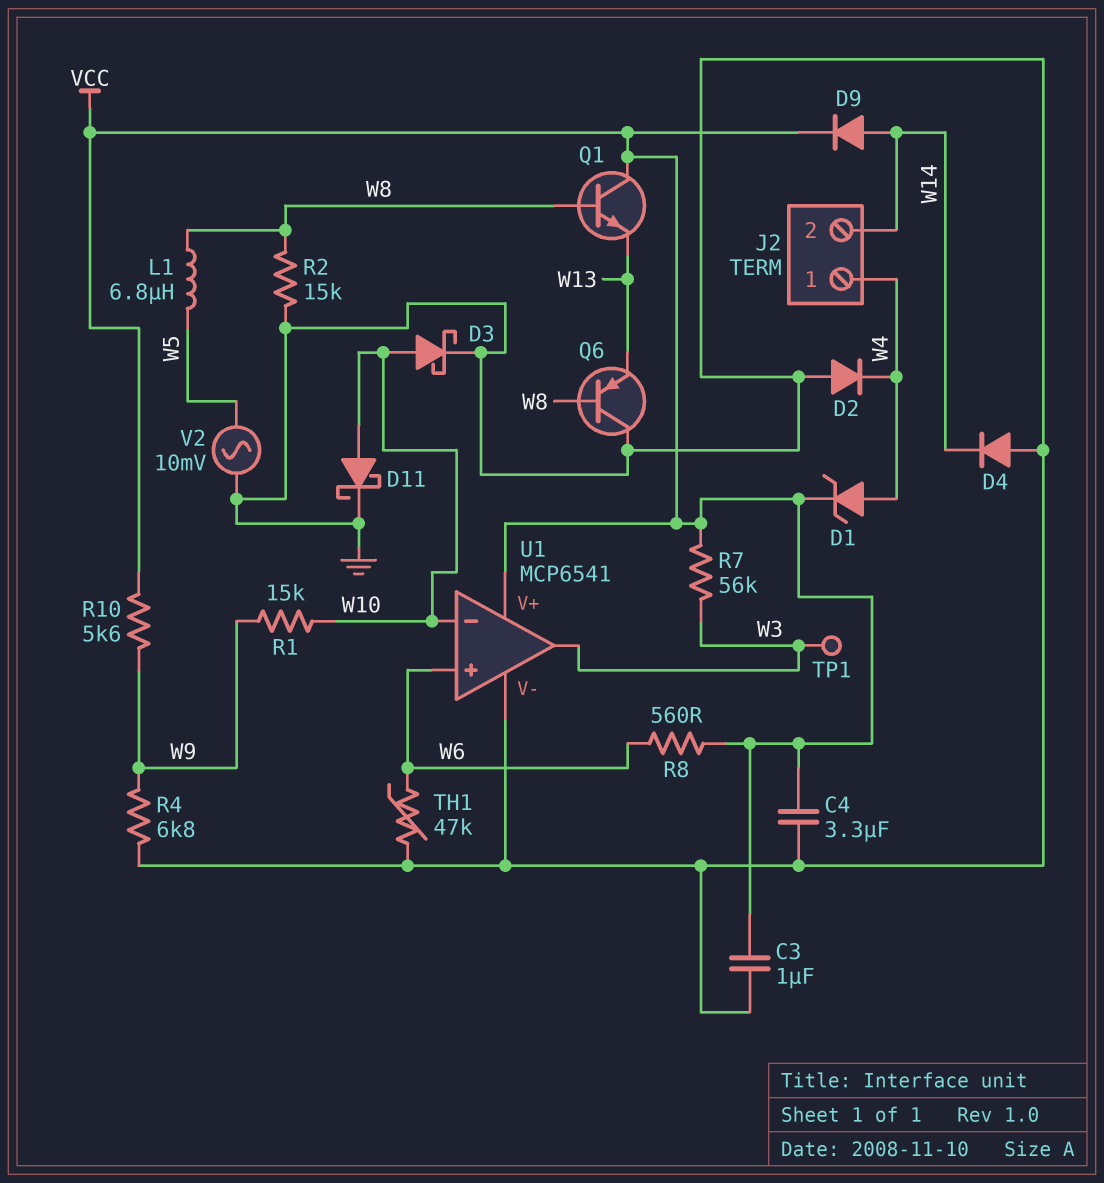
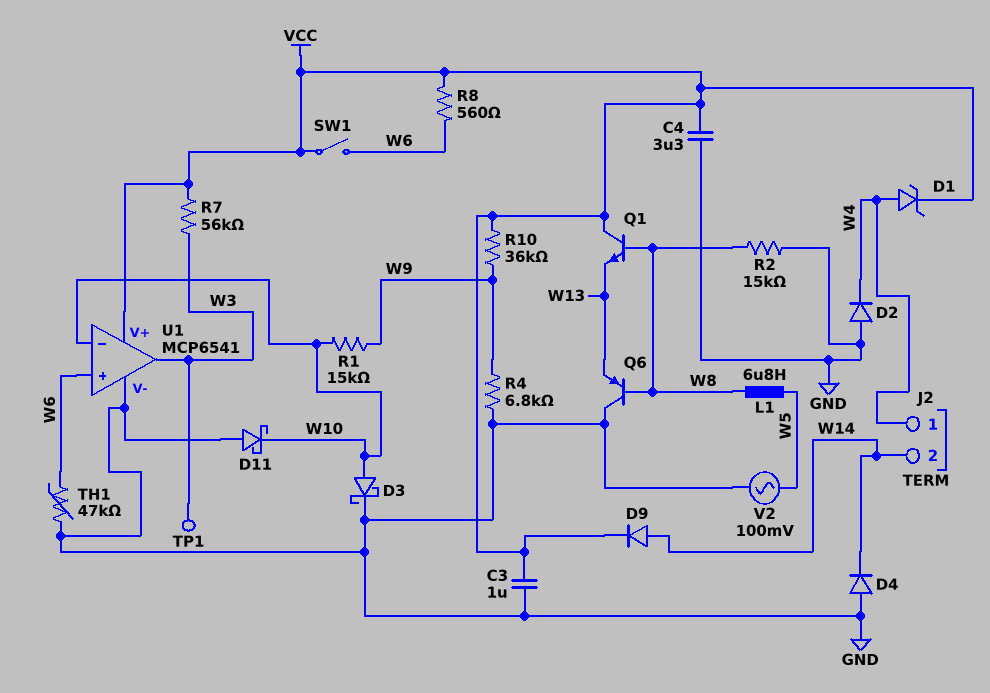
D11: schottky (A W10, K GND) -> schottky (A GND, K W10)
R10: 5.6k (VCC, W9) -> 36k (VCC, W9)
SW1: none -> switch (VCC, W6)
V2: AC 10mV (GND, W5) -> AC 100mV (GND, W5)

